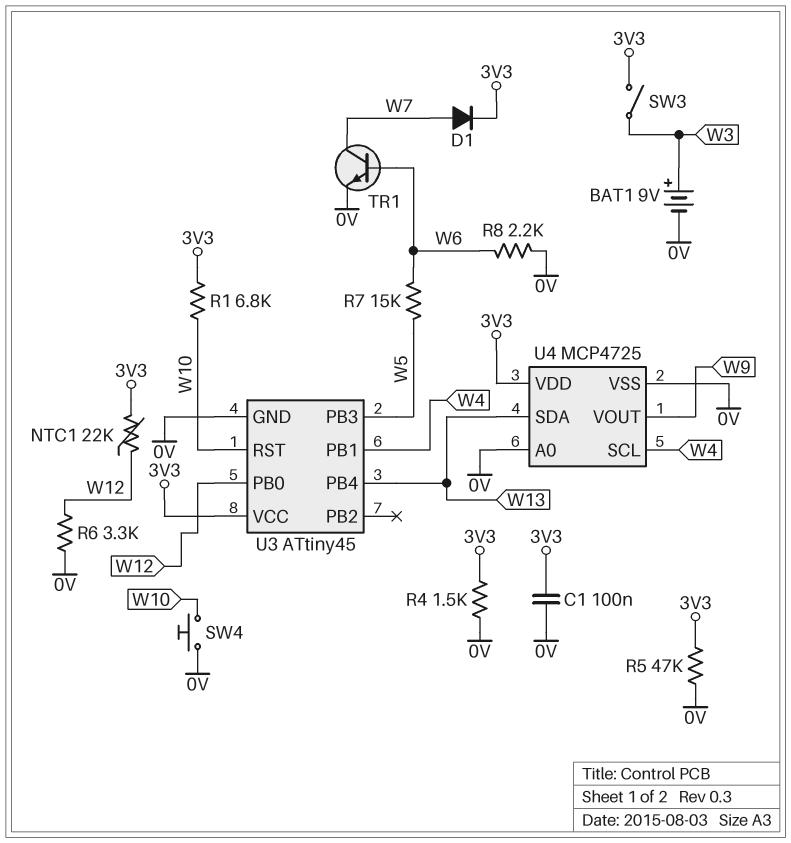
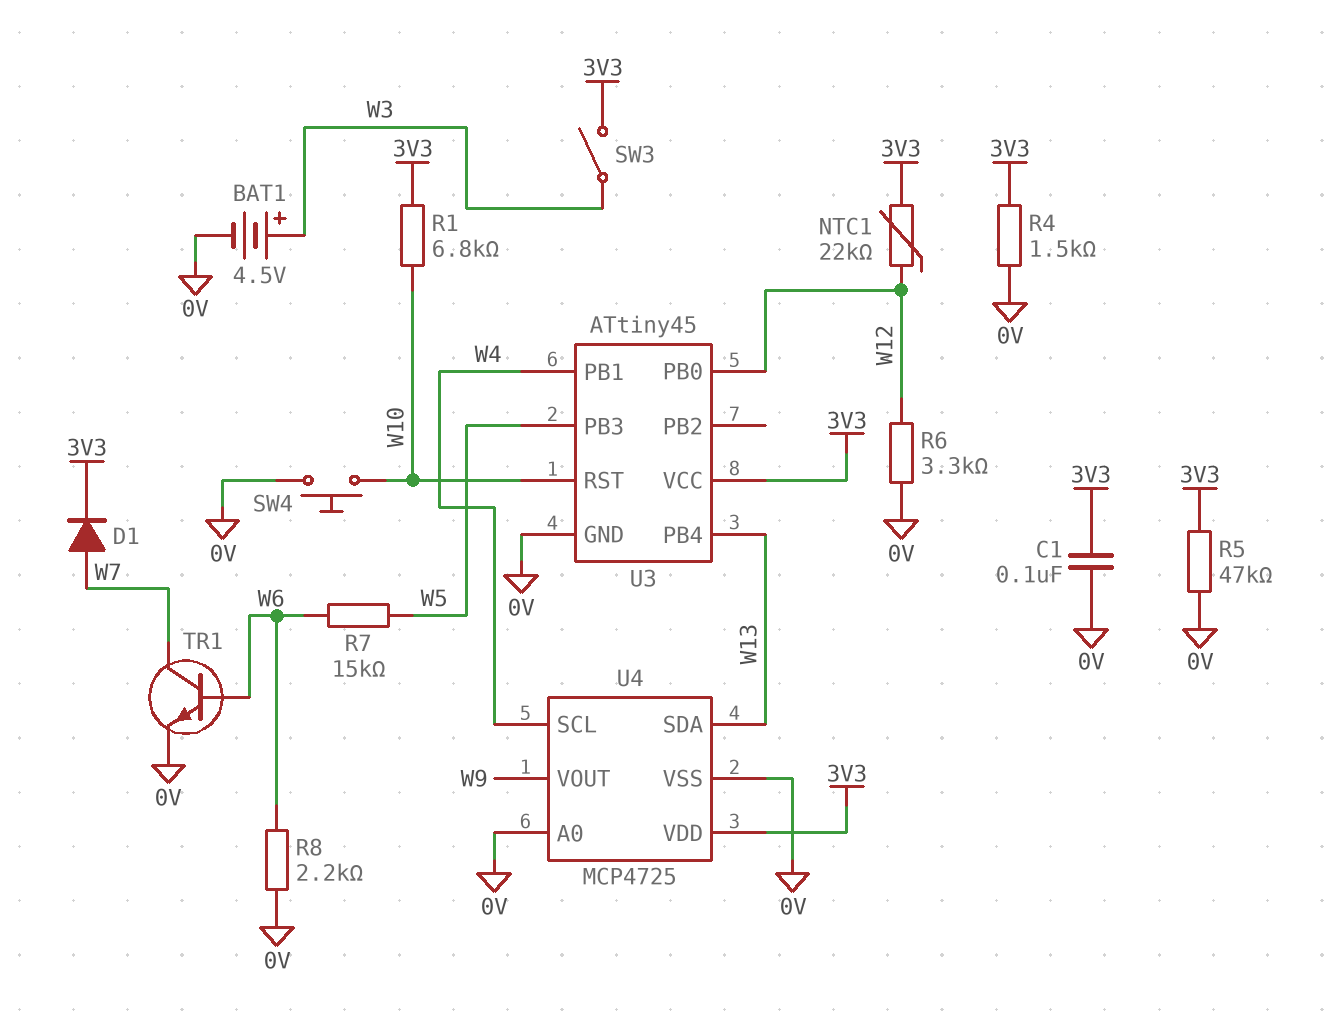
BAT1: 9V (plus W3, minus 0V) -> 4.5V (plus W3, minus 0V)

